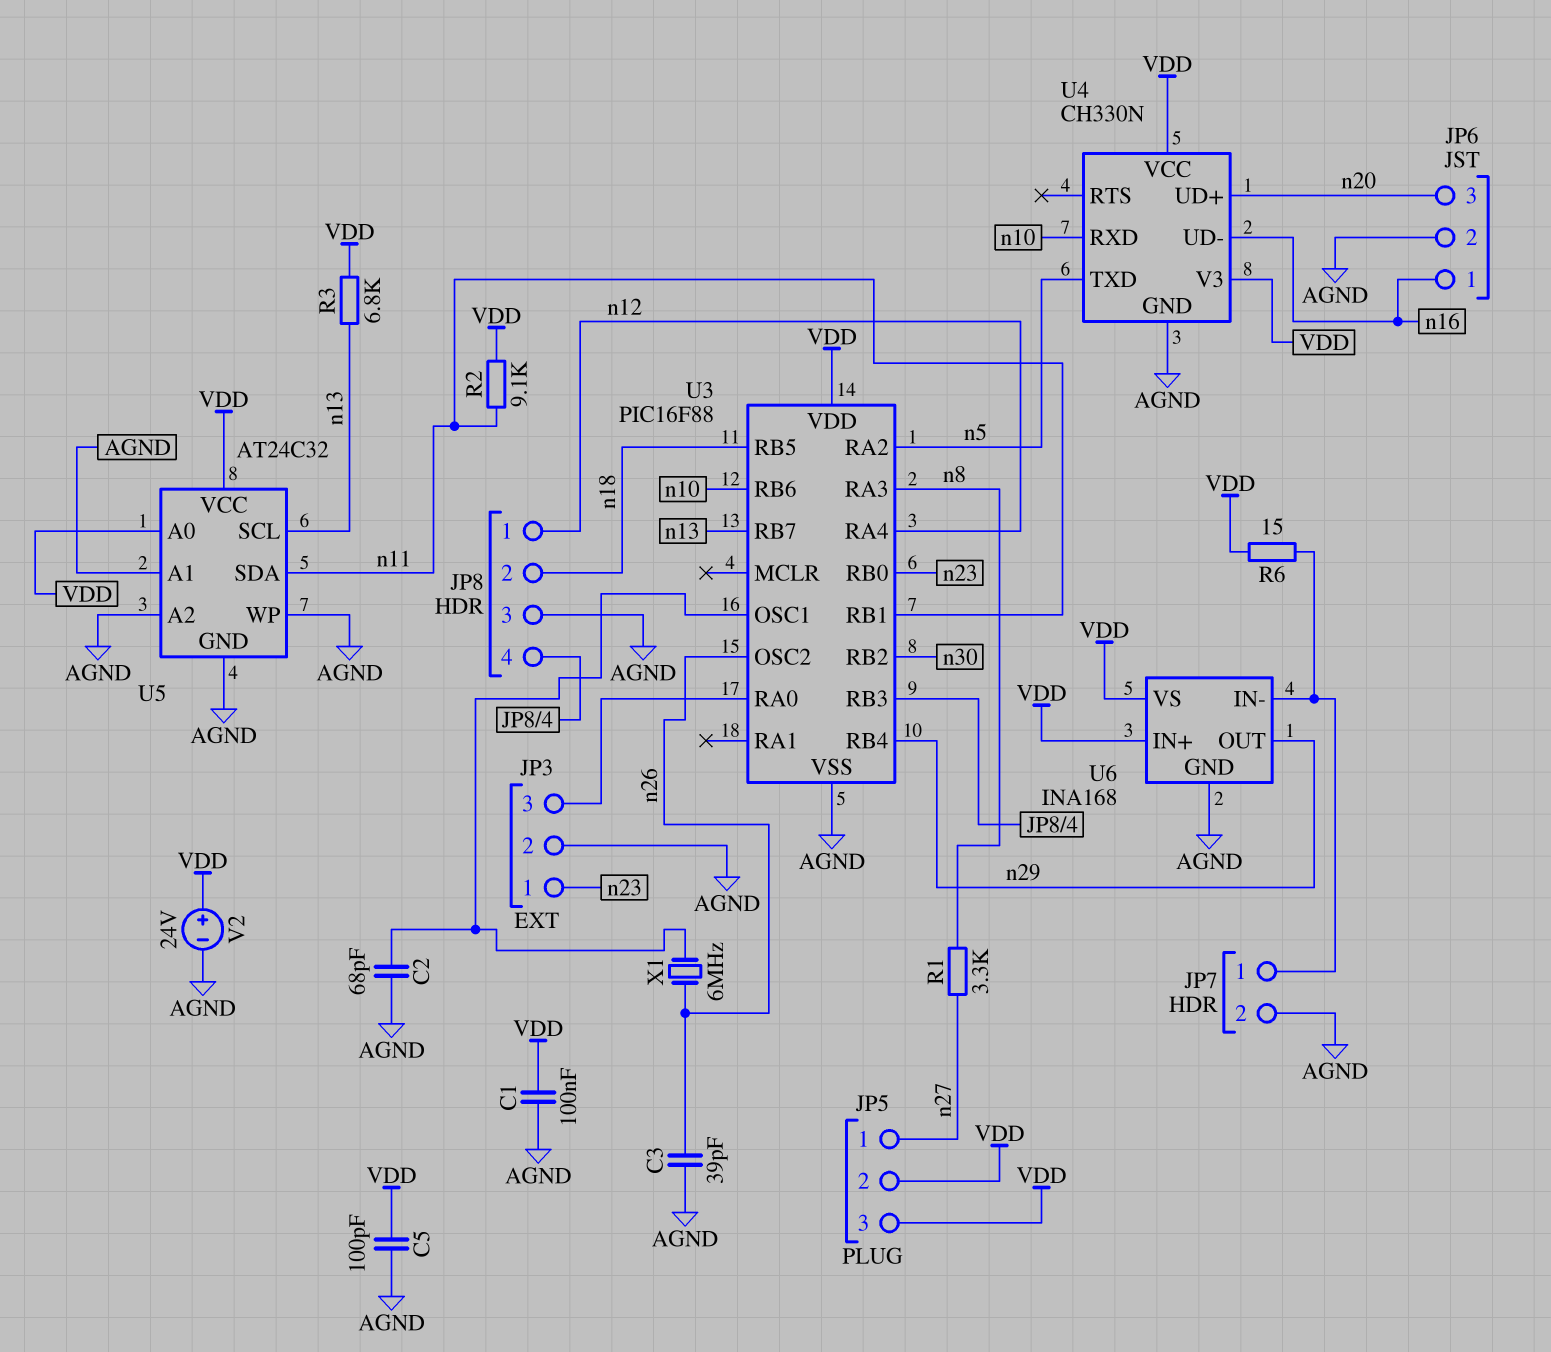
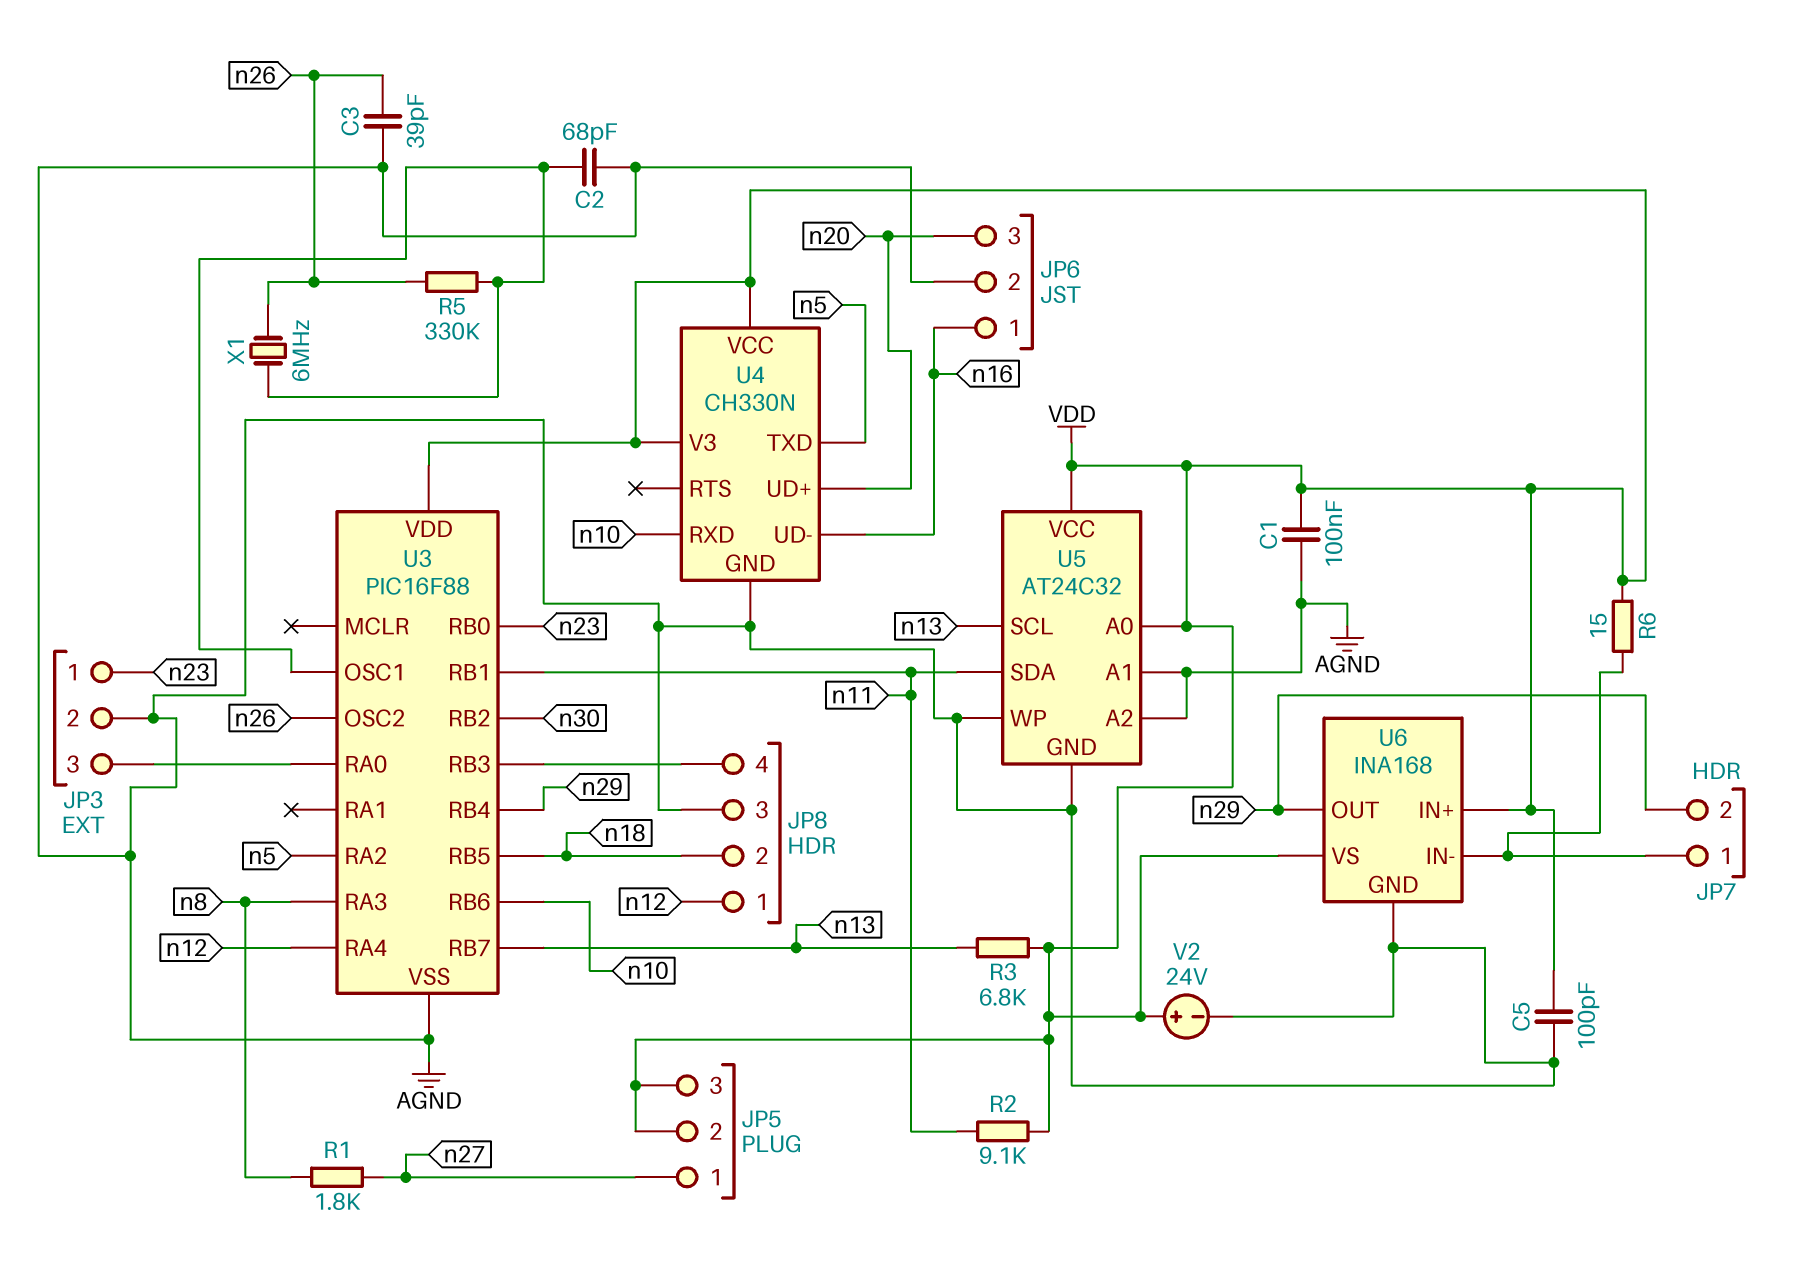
JP7 pin 2: AGND -> n29
R1: 3.3k (n8, n27) -> 1.8k (n8, n27)
R5: none -> 330k (U3/OSC1, n26)

